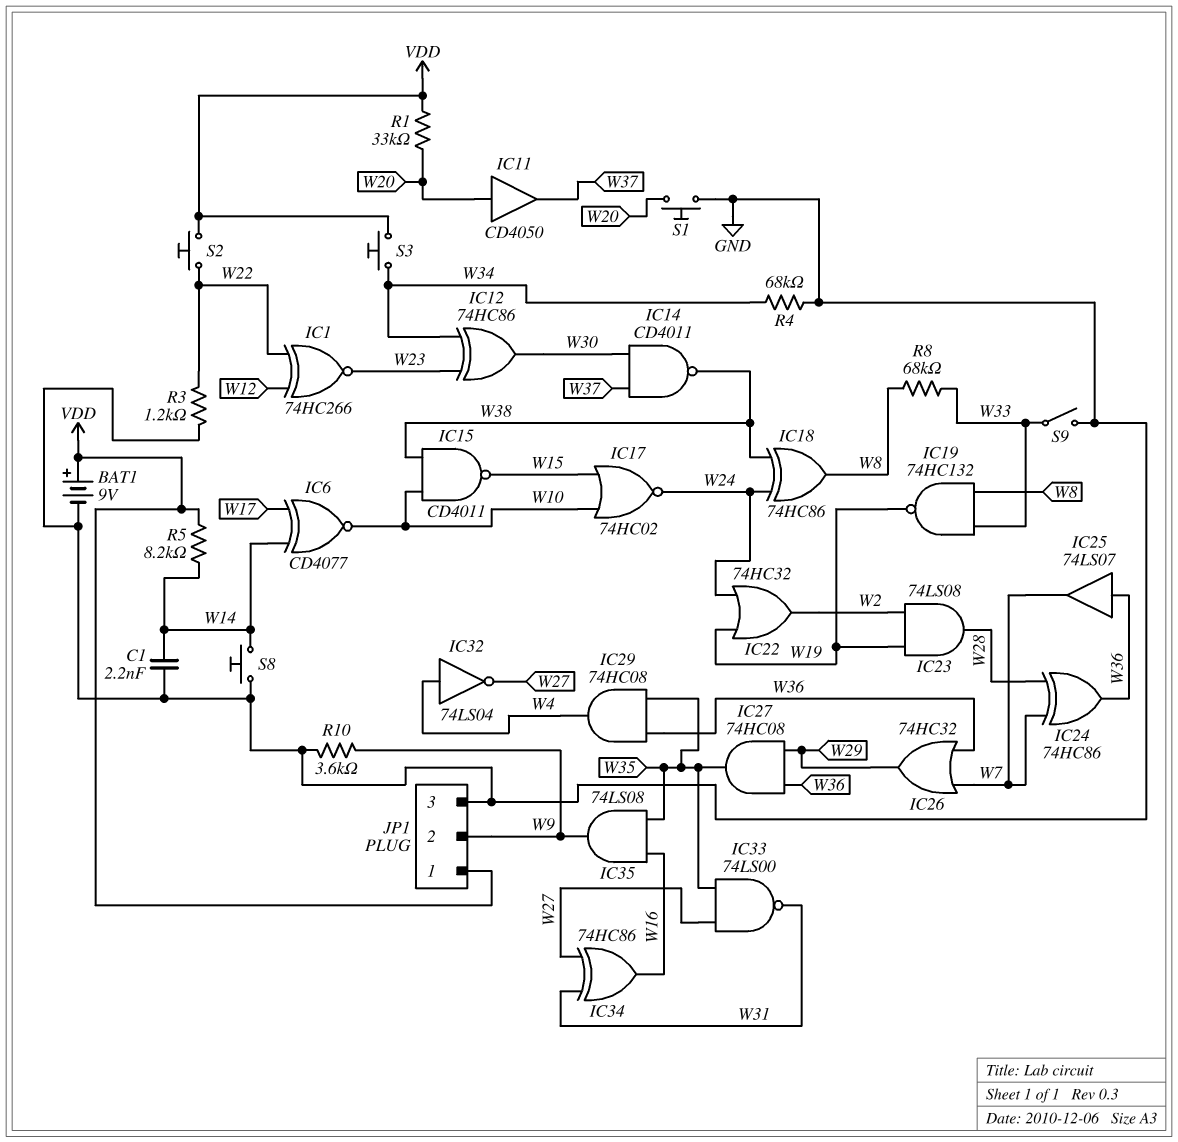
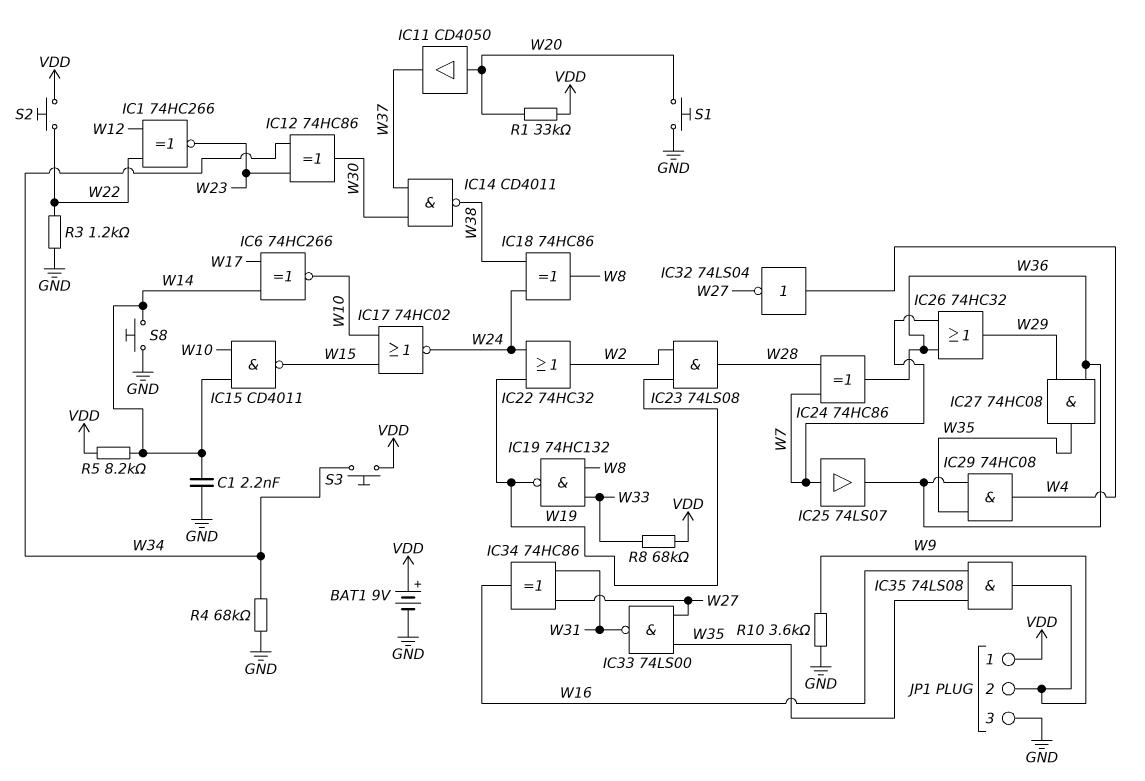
IC6: XNOR CD4077 (in W14, in W17, out W10) -> XNOR 74HC266 (in W14, in W17, out W10)
IC15: NAND CD4011 (in W10, in W38, out W15) -> NAND CD4011 (in W10, in W14, out W15)
IC25: buffer 74LS07 (in W36, out W7) -> buffer 74LS07 (in W7, out W36)
R8: 68k (W8, W33) -> 68k (VDD, W33)
S9: switch (GND, W33) -> none

